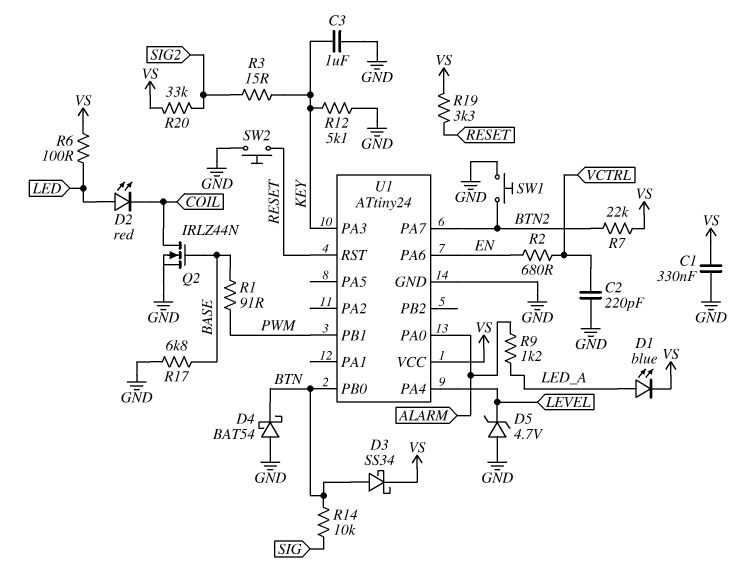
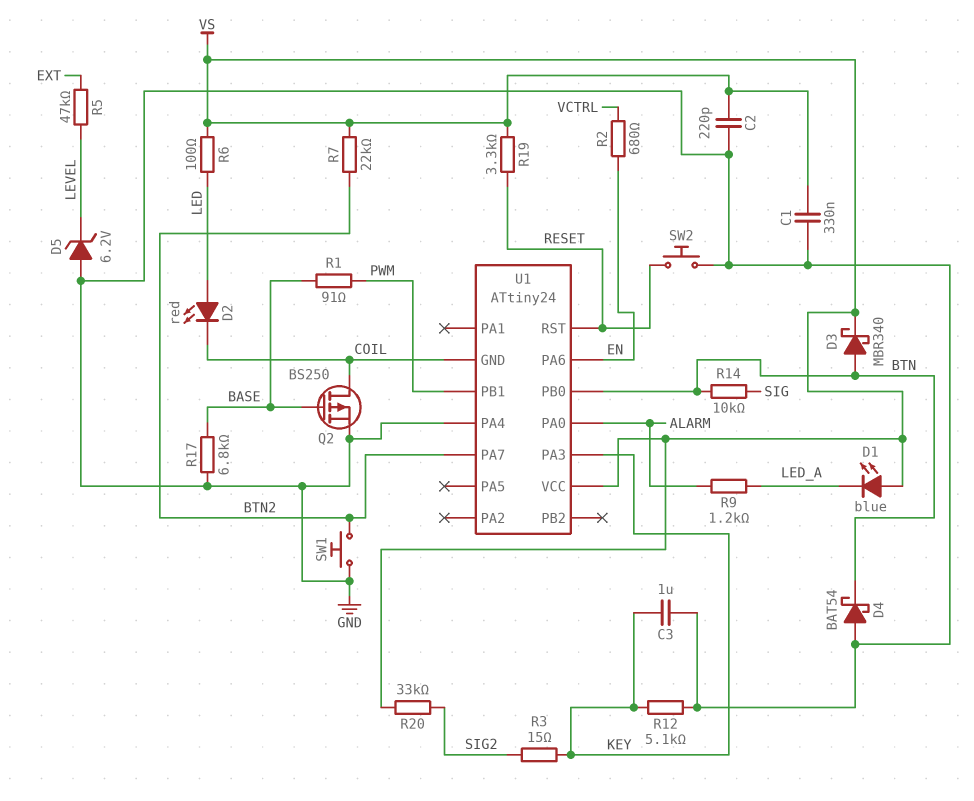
C2: 220pF (GND, VCTRL) -> 220pF (GND, VS)
D1: LED blue (A LED_A, K VS) -> LED blue (A VS, K LED_A)
D3: schottky SS34 (A BTN, K VS) -> schottky MBR340 (A BTN, K VS)
D5: zener 4.7V (A GND, K LEVEL) -> zener 6.2V (A GND, K LEVEL)
Q2: NMOS IRLZ44N (G BASE, D COIL, S GND) -> PMOS BS250 (G BASE, D COIL, S GND)
R5: none -> 47k (EXT, LEVEL)
U1 pin GND: GND -> COIL
U1 pin PA4: LEVEL -> GND

